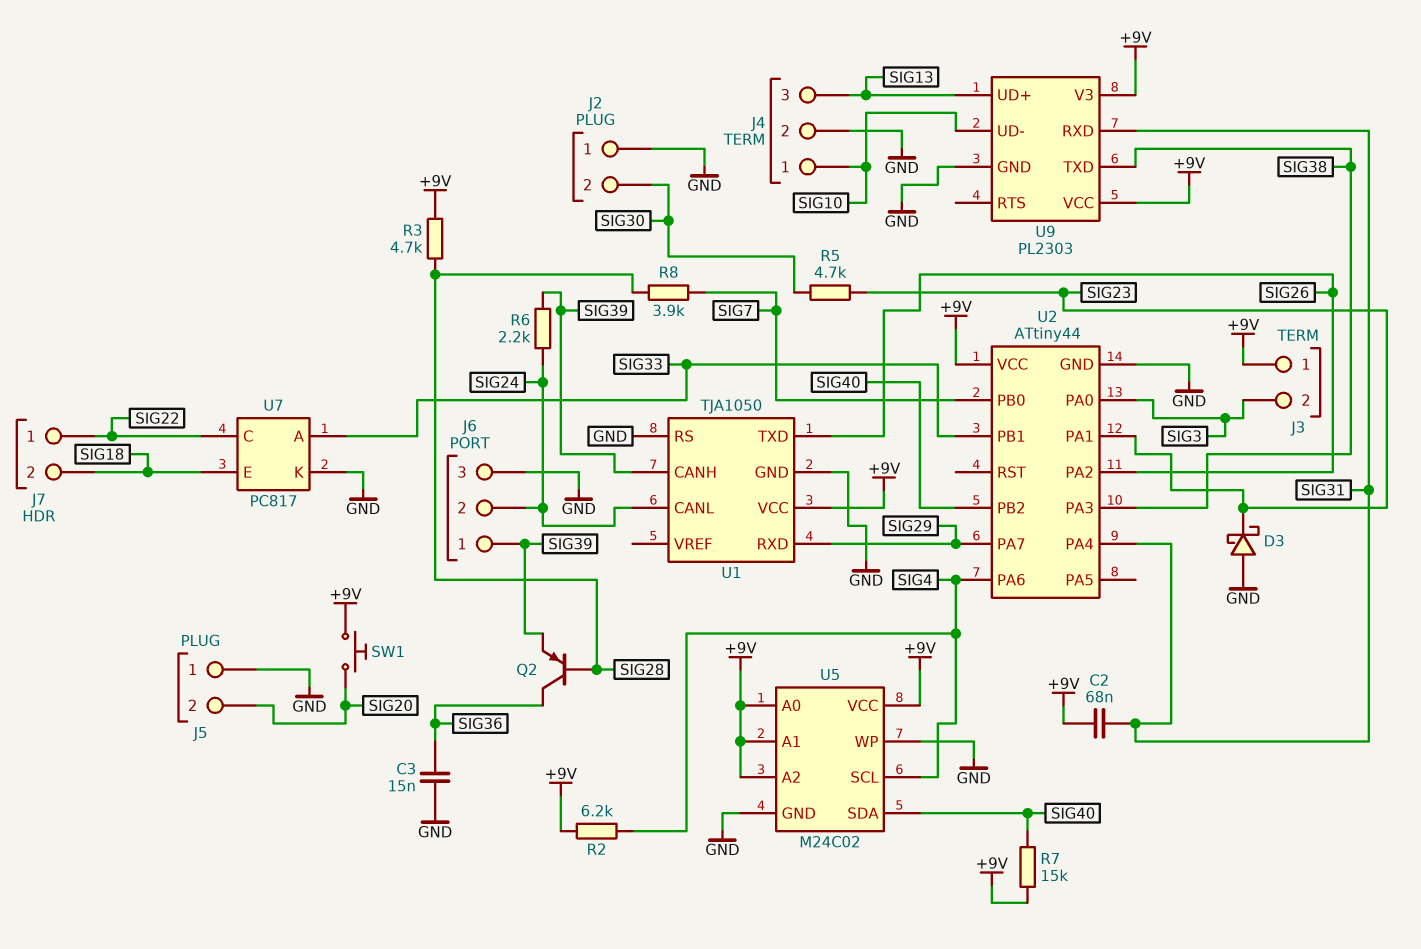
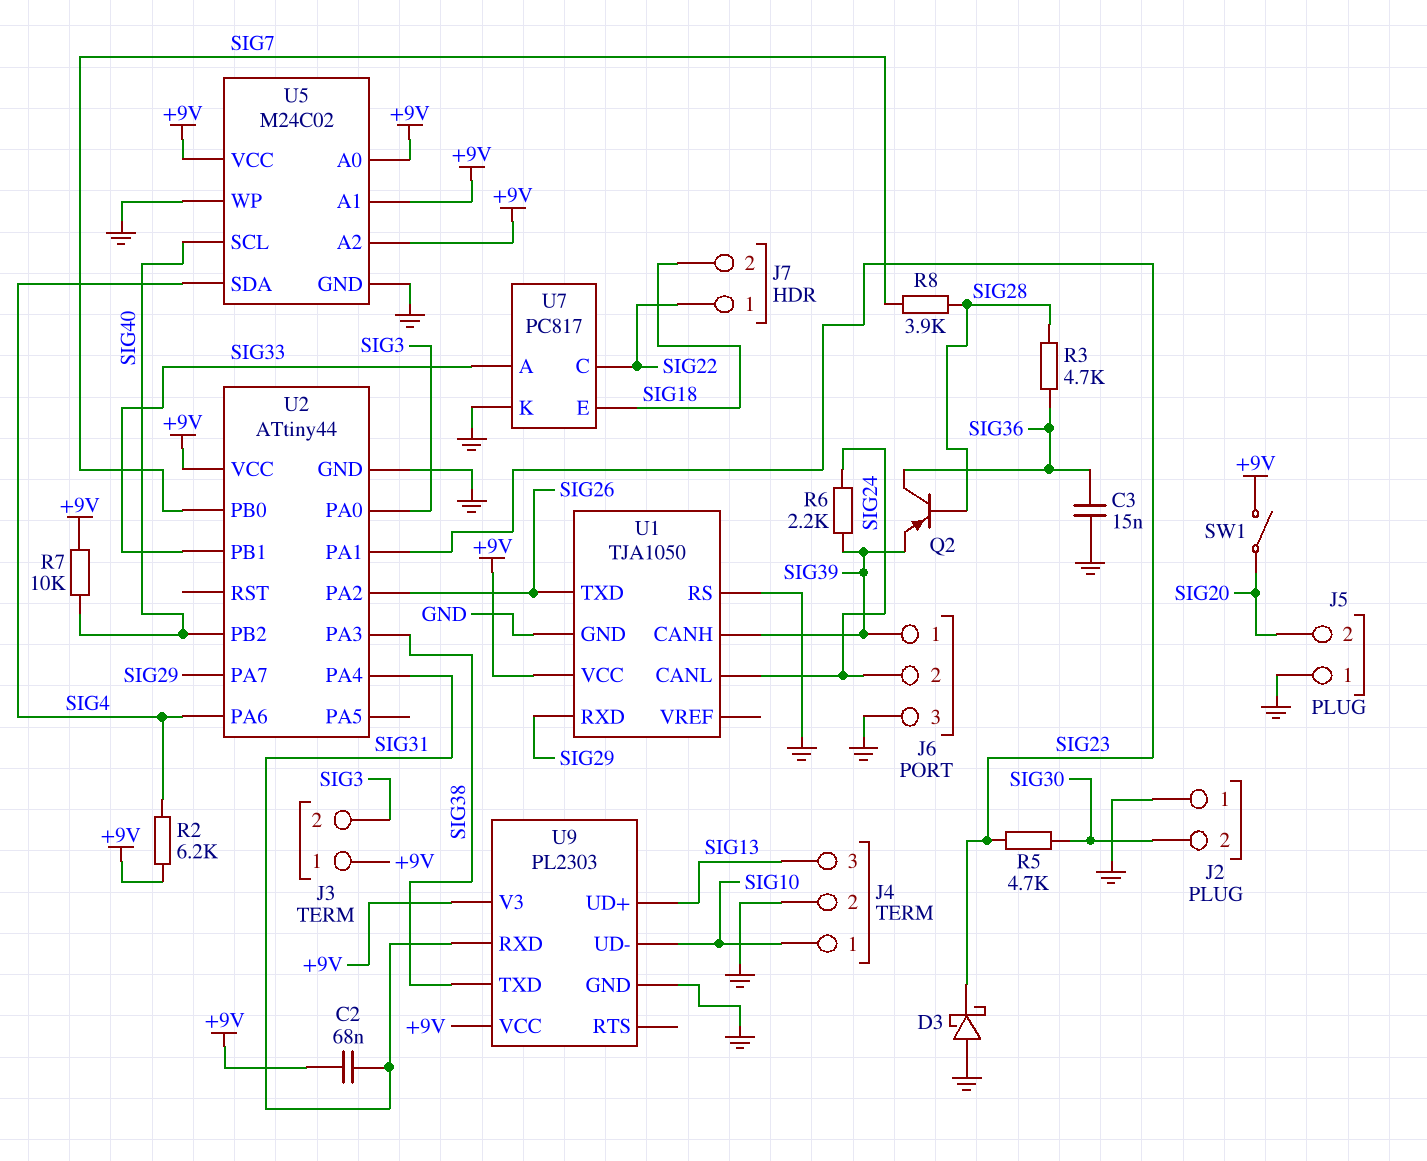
R3: 4.7k (+9V, SIG28) -> 4.7k (SIG28, SIG36)
R7: 15k (+9V, SIG40) -> 10k (+9V, SIG40)
SW1: button (+9V, SIG20) -> switch (+9V, SIG20)
U5 pin SCL: SIG4 -> SIG40
U5 pin SDA: SIG40 -> SIG4

